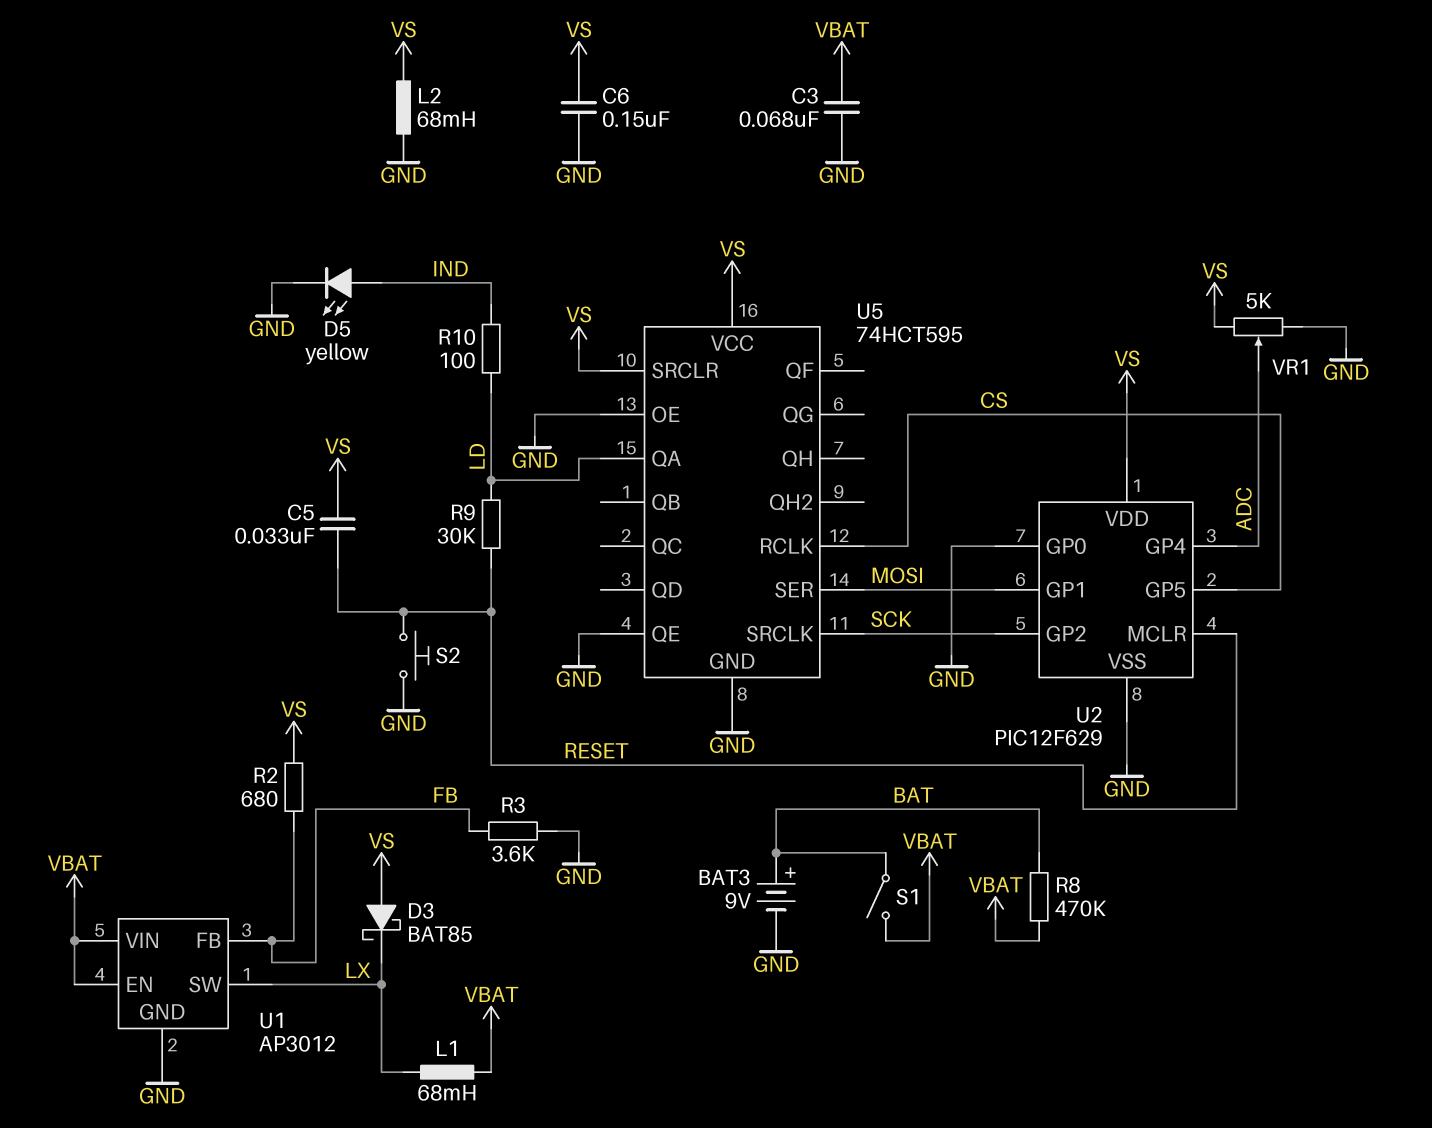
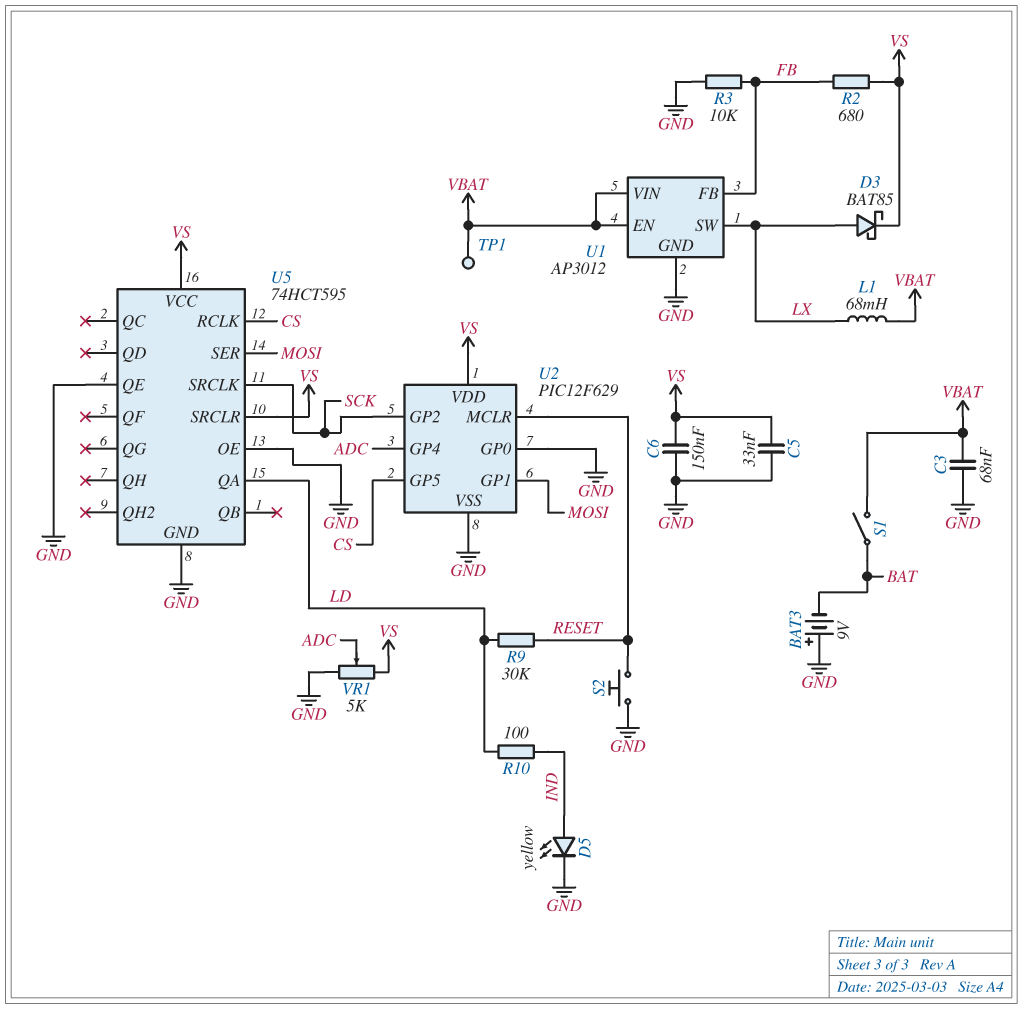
BAT3: 9V (plus BAT, minus GND) -> 9V (plus GND, minus BAT)
C5: 33nF (RESET, VS) -> 33nF (GND, VS)
D3: schottky BAT85 (A VS, K LX) -> schottky BAT85 (A LX, K VS)
L2: 68mH (GND, VS) -> none
R3: 3.6k (FB, GND) -> 10k (FB, GND)
R8: 470k (BAT, VBAT) -> none
TP1: none -> test point (VBAT)

